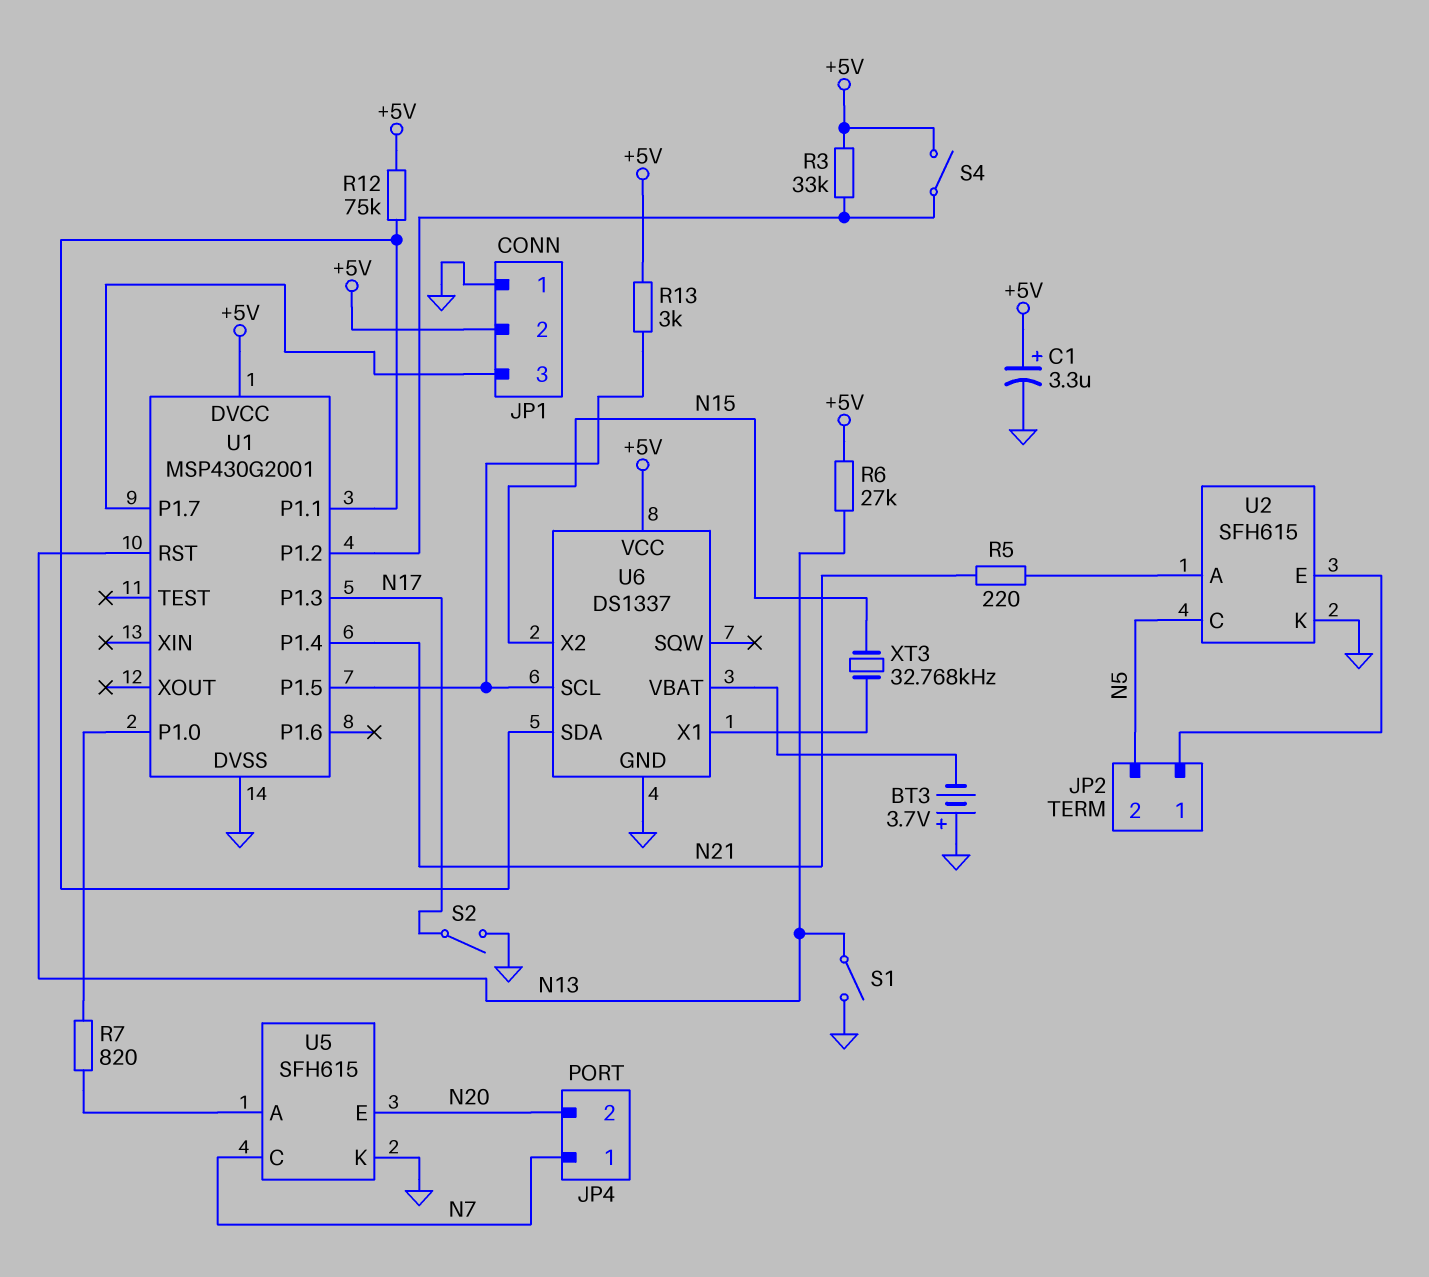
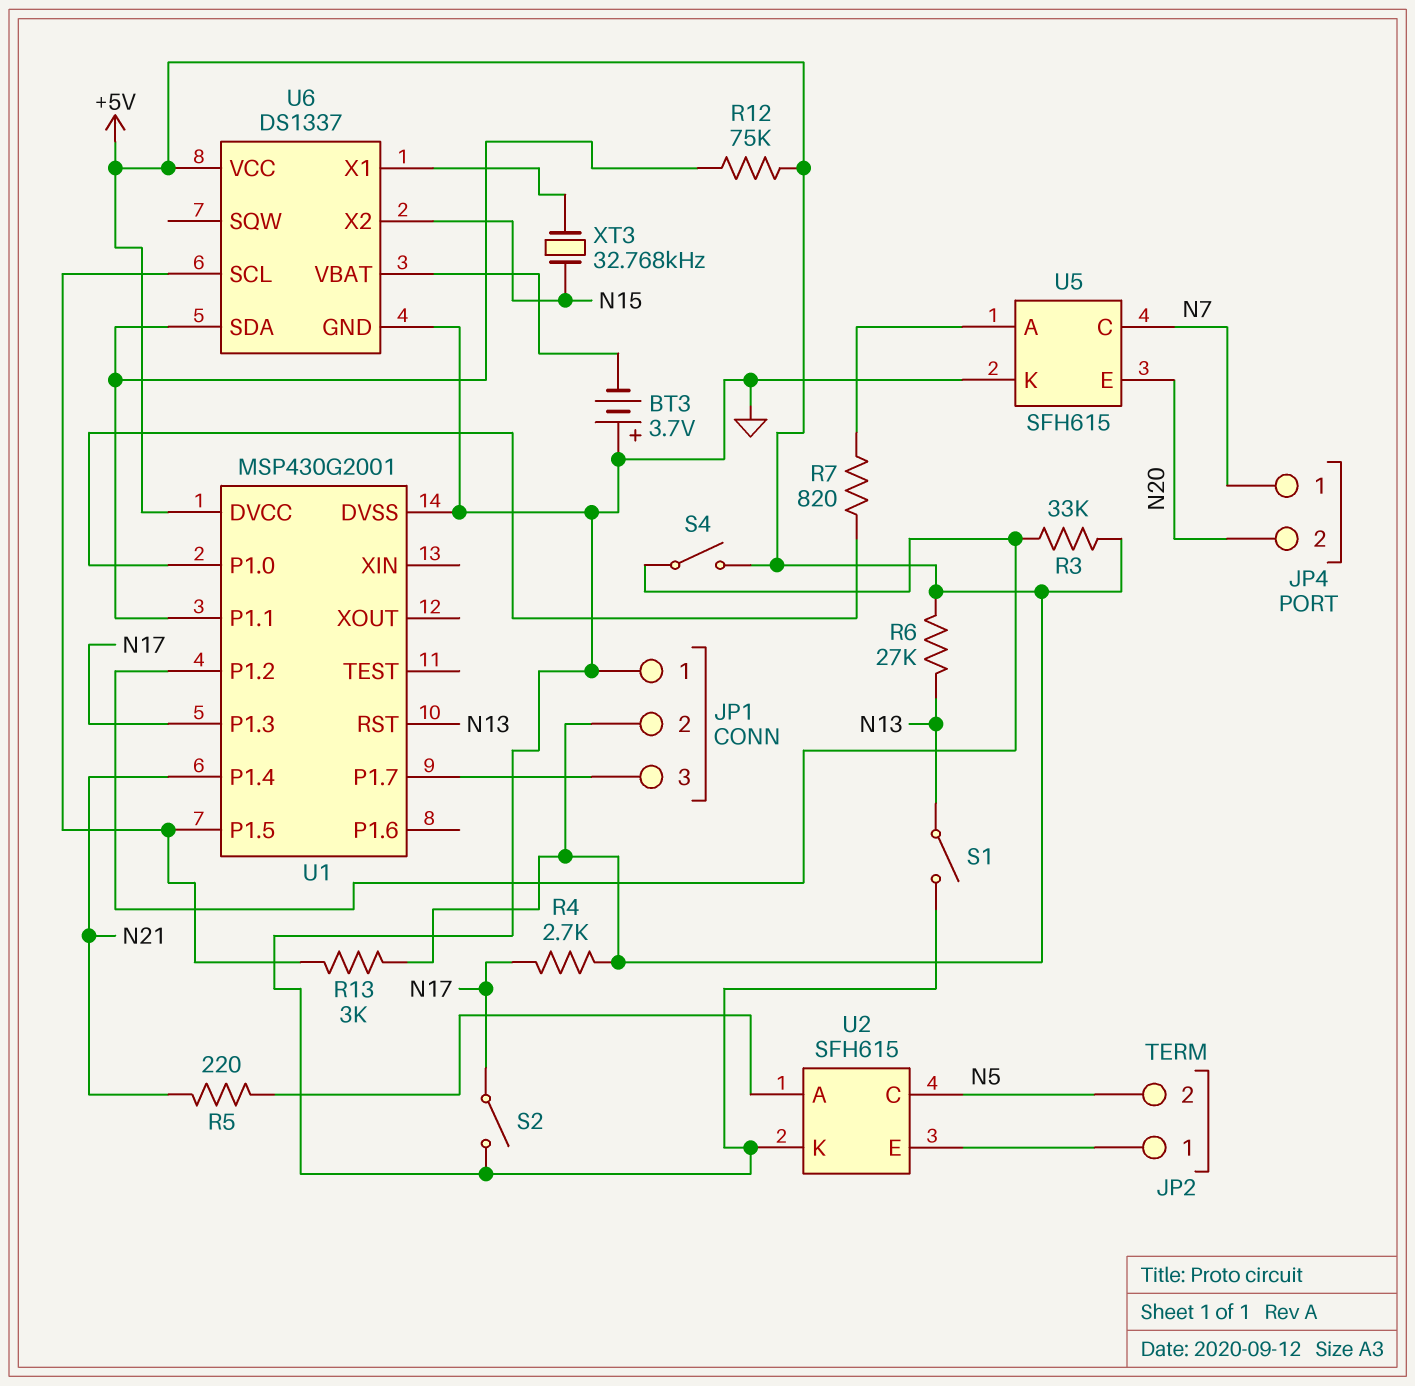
C1: 3.3uF (plus +5V, minus GND) -> none
R4: none -> 2.7k (+5V, N17)

